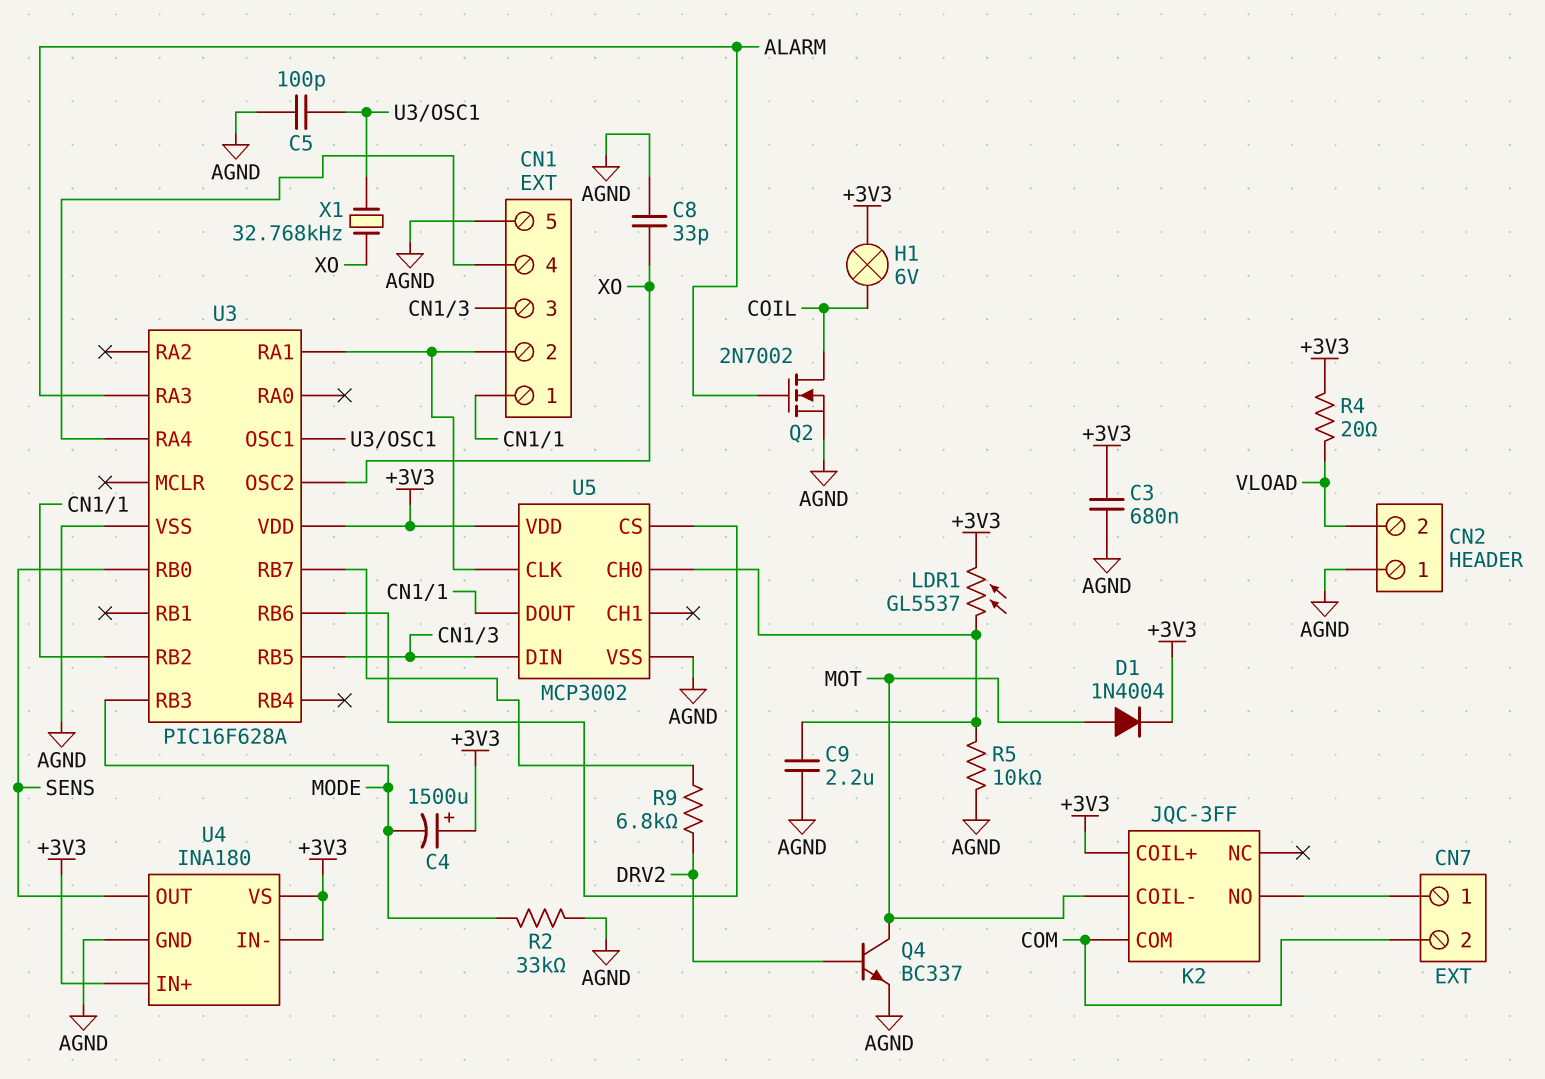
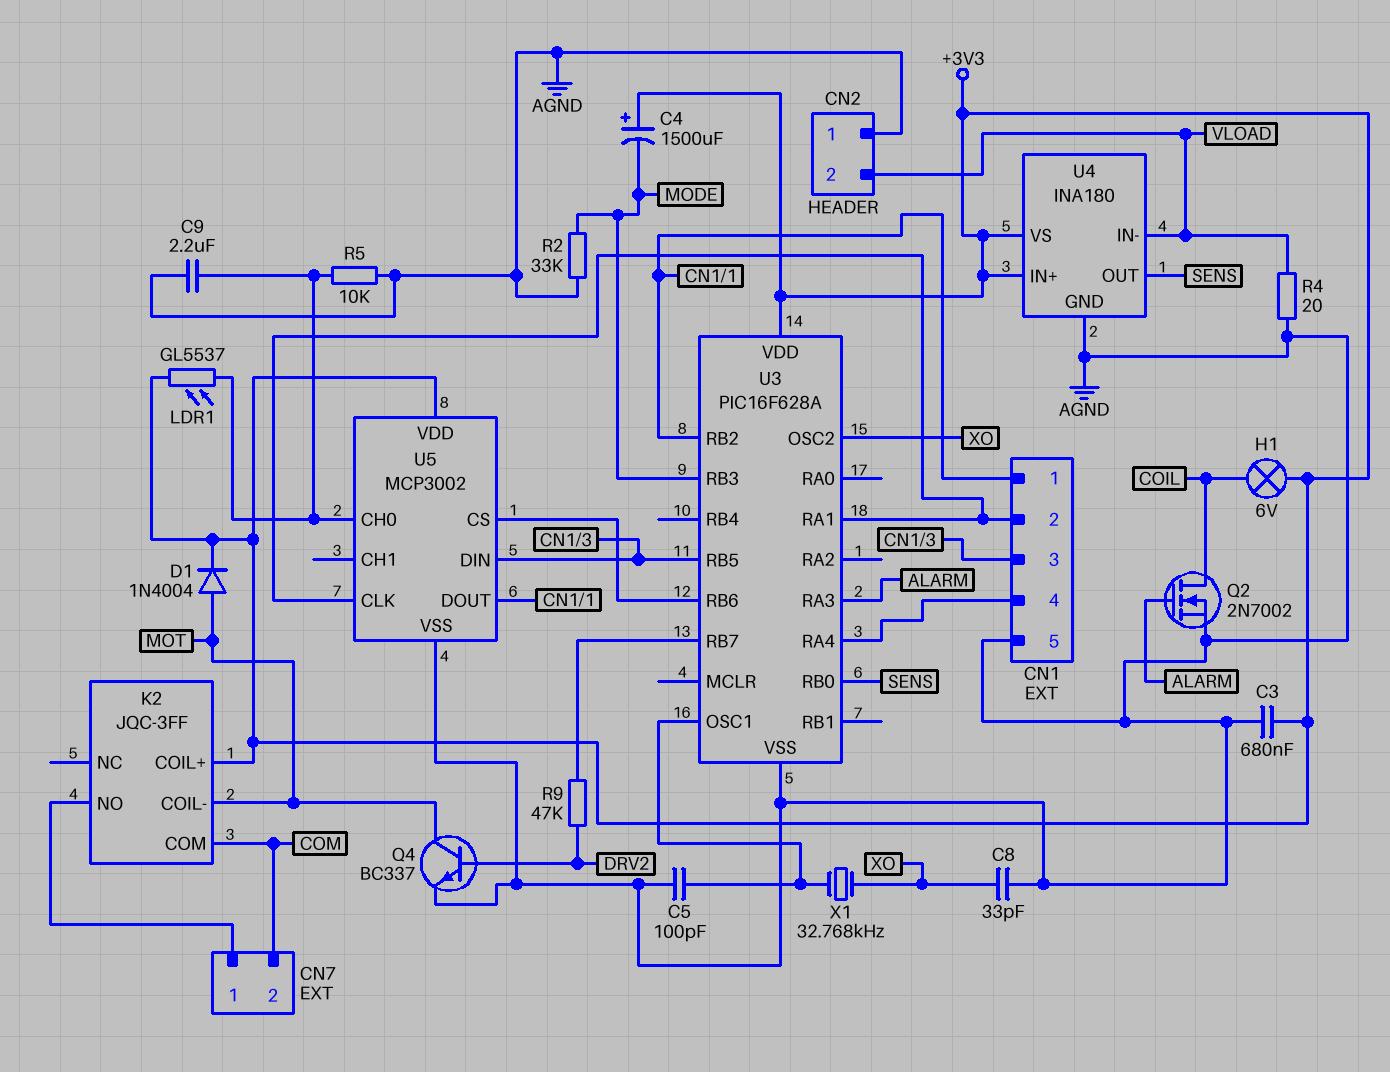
R4: 20 (+3V3, VLOAD) -> 20 (AGND, VLOAD)
R9: 6.8k (DRV2, U3/RB7) -> 47k (DRV2, U3/RB7)
U4 pin IN-: +3V3 -> VLOAD

